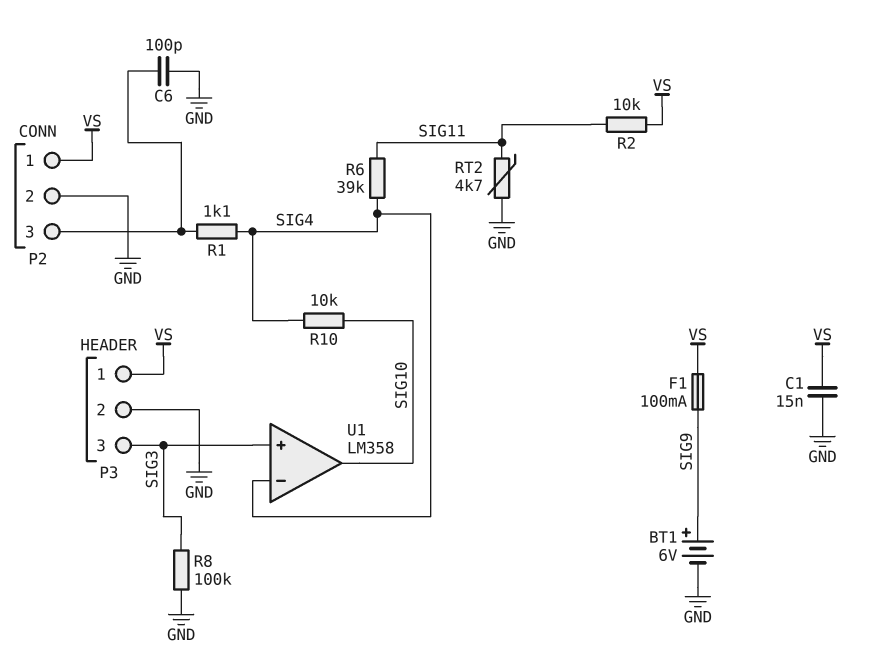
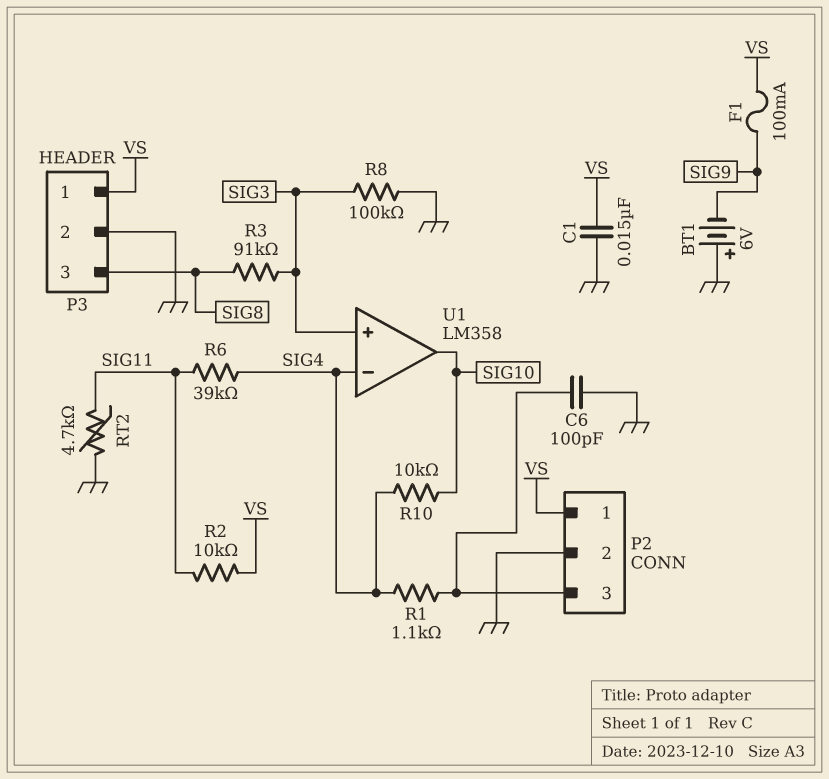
BT1: 6V (plus SIG9, minus GND) -> 6V (plus GND, minus SIG9)
P3 pin 3: SIG3 -> SIG8
R3: none -> 91k (SIG3, SIG8)

